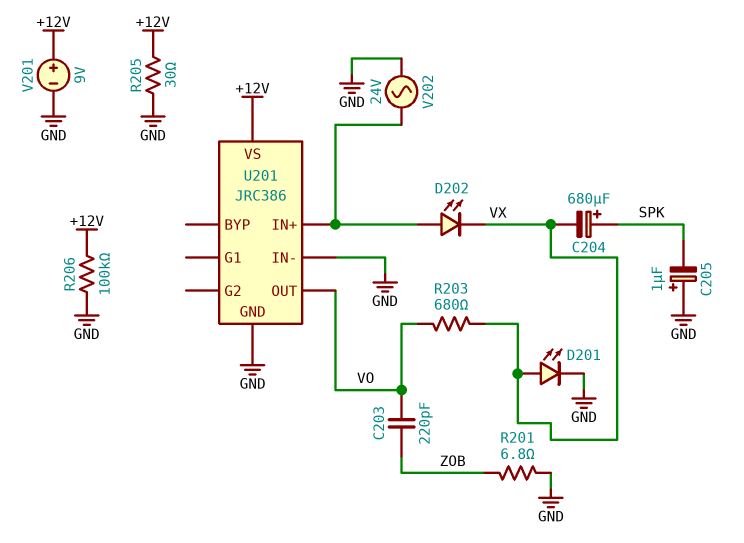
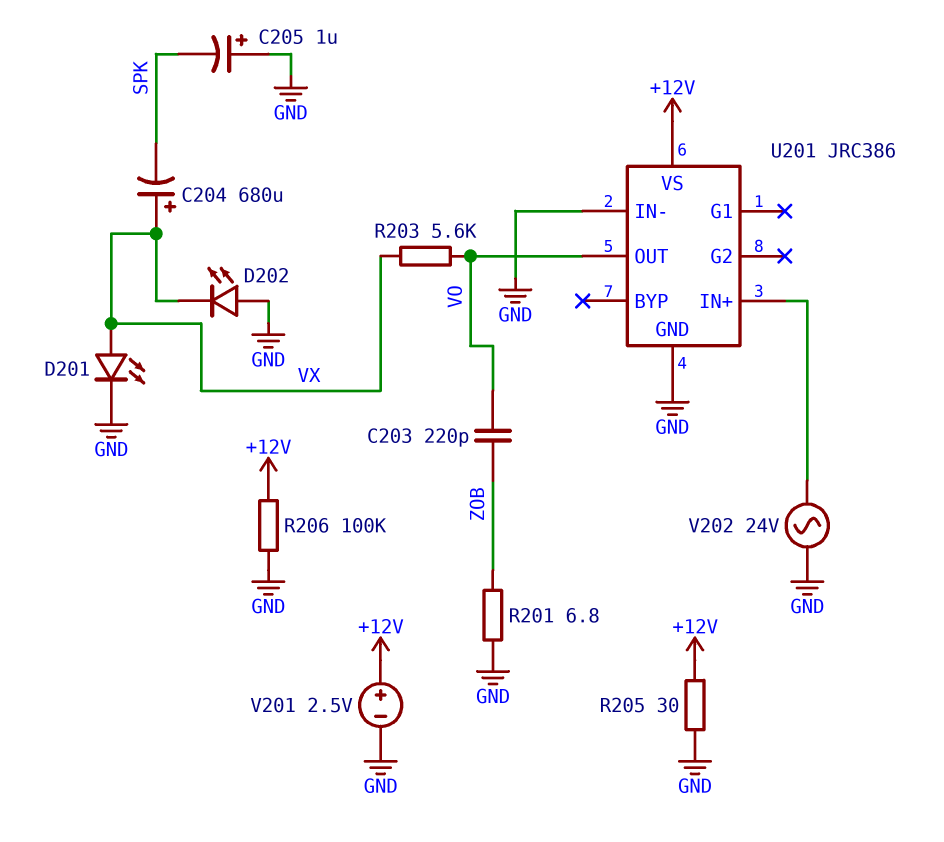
C204: 680uF (plus SPK, minus VX) -> 680uF (plus VX, minus SPK)
D202: LED (A U201/IN+, K VX) -> LED (A GND, K VX)
R203: 680 (VO, VX) -> 5.6k (VO, VX)
V201: 9V (plus +12V, minus GND) -> 2.5V (plus +12V, minus GND)

